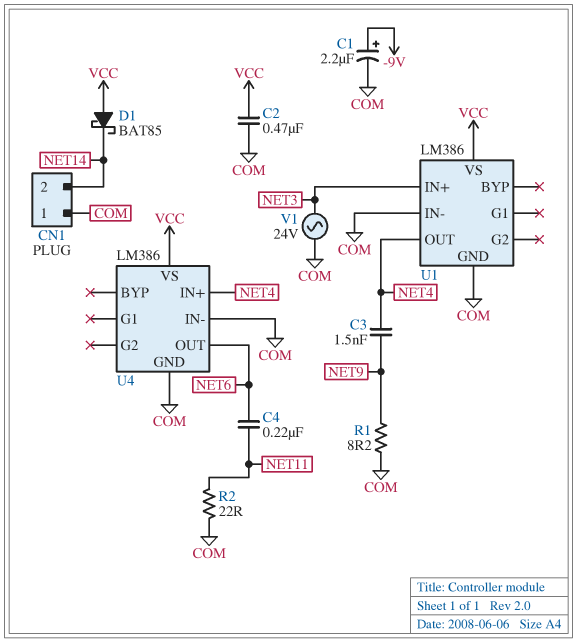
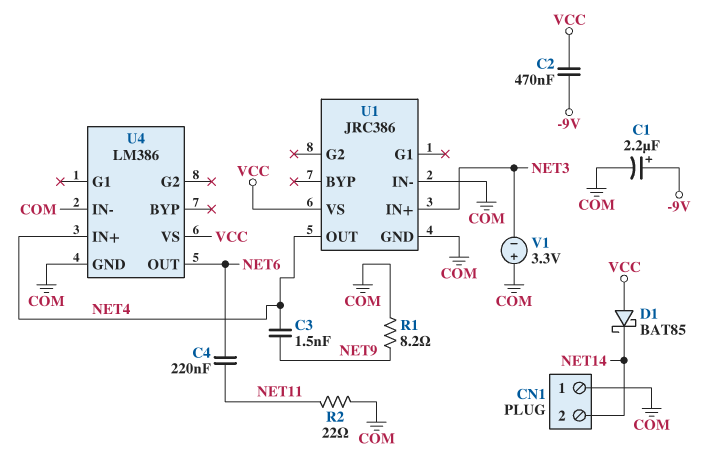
C2: 470nF (COM, VCC) -> 470nF (-9V, VCC)
U1: LM386 -> JRC386
V1: AC 24V (COM, NET3) -> 3.3V (plus COM, minus NET3)

